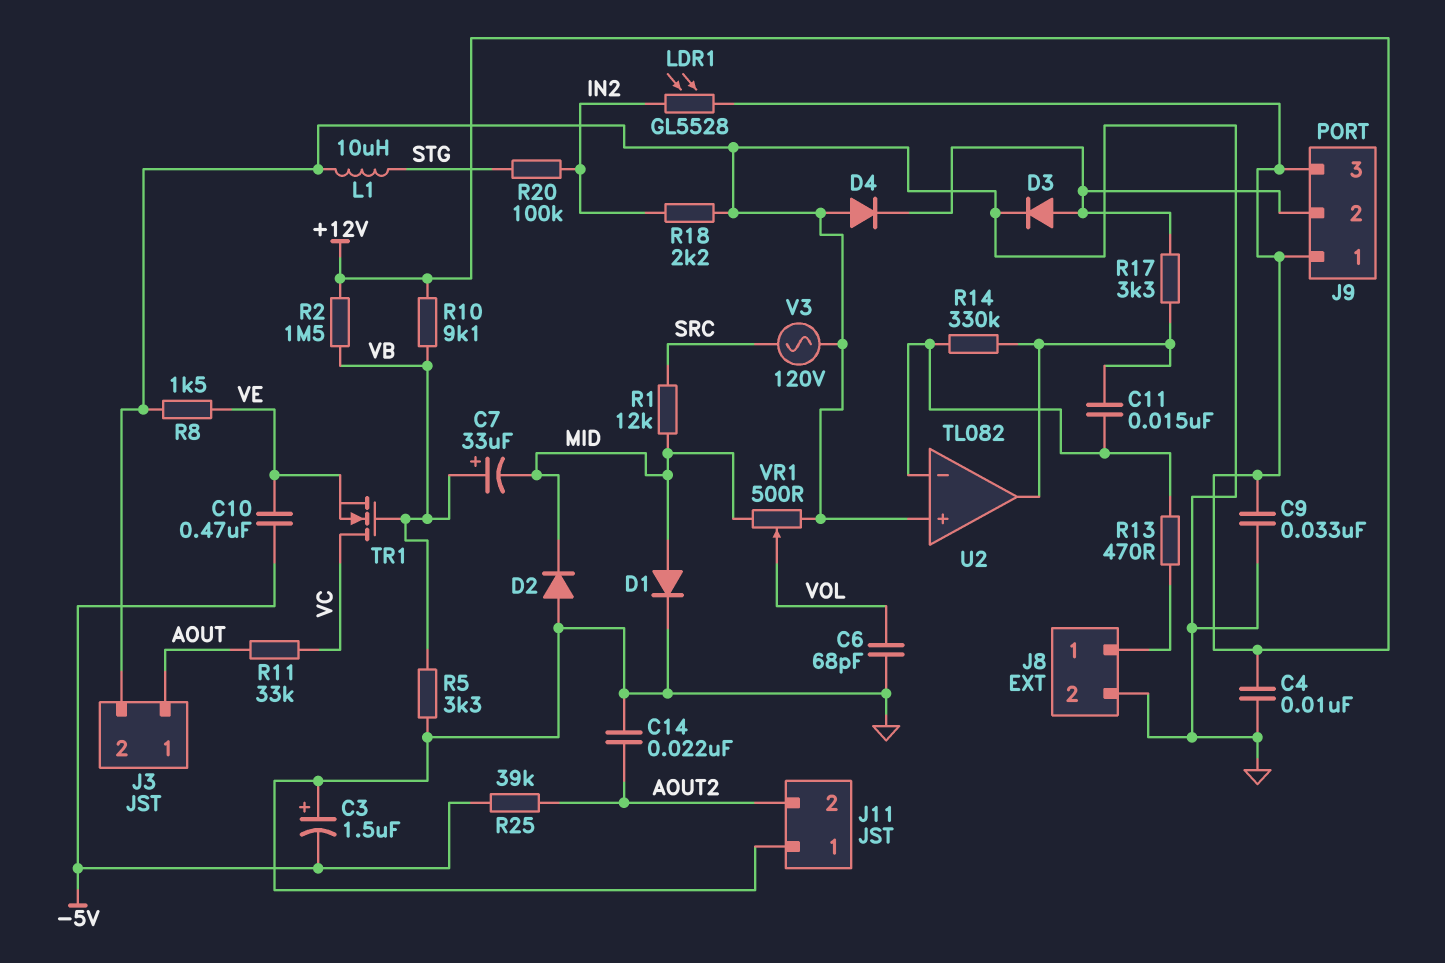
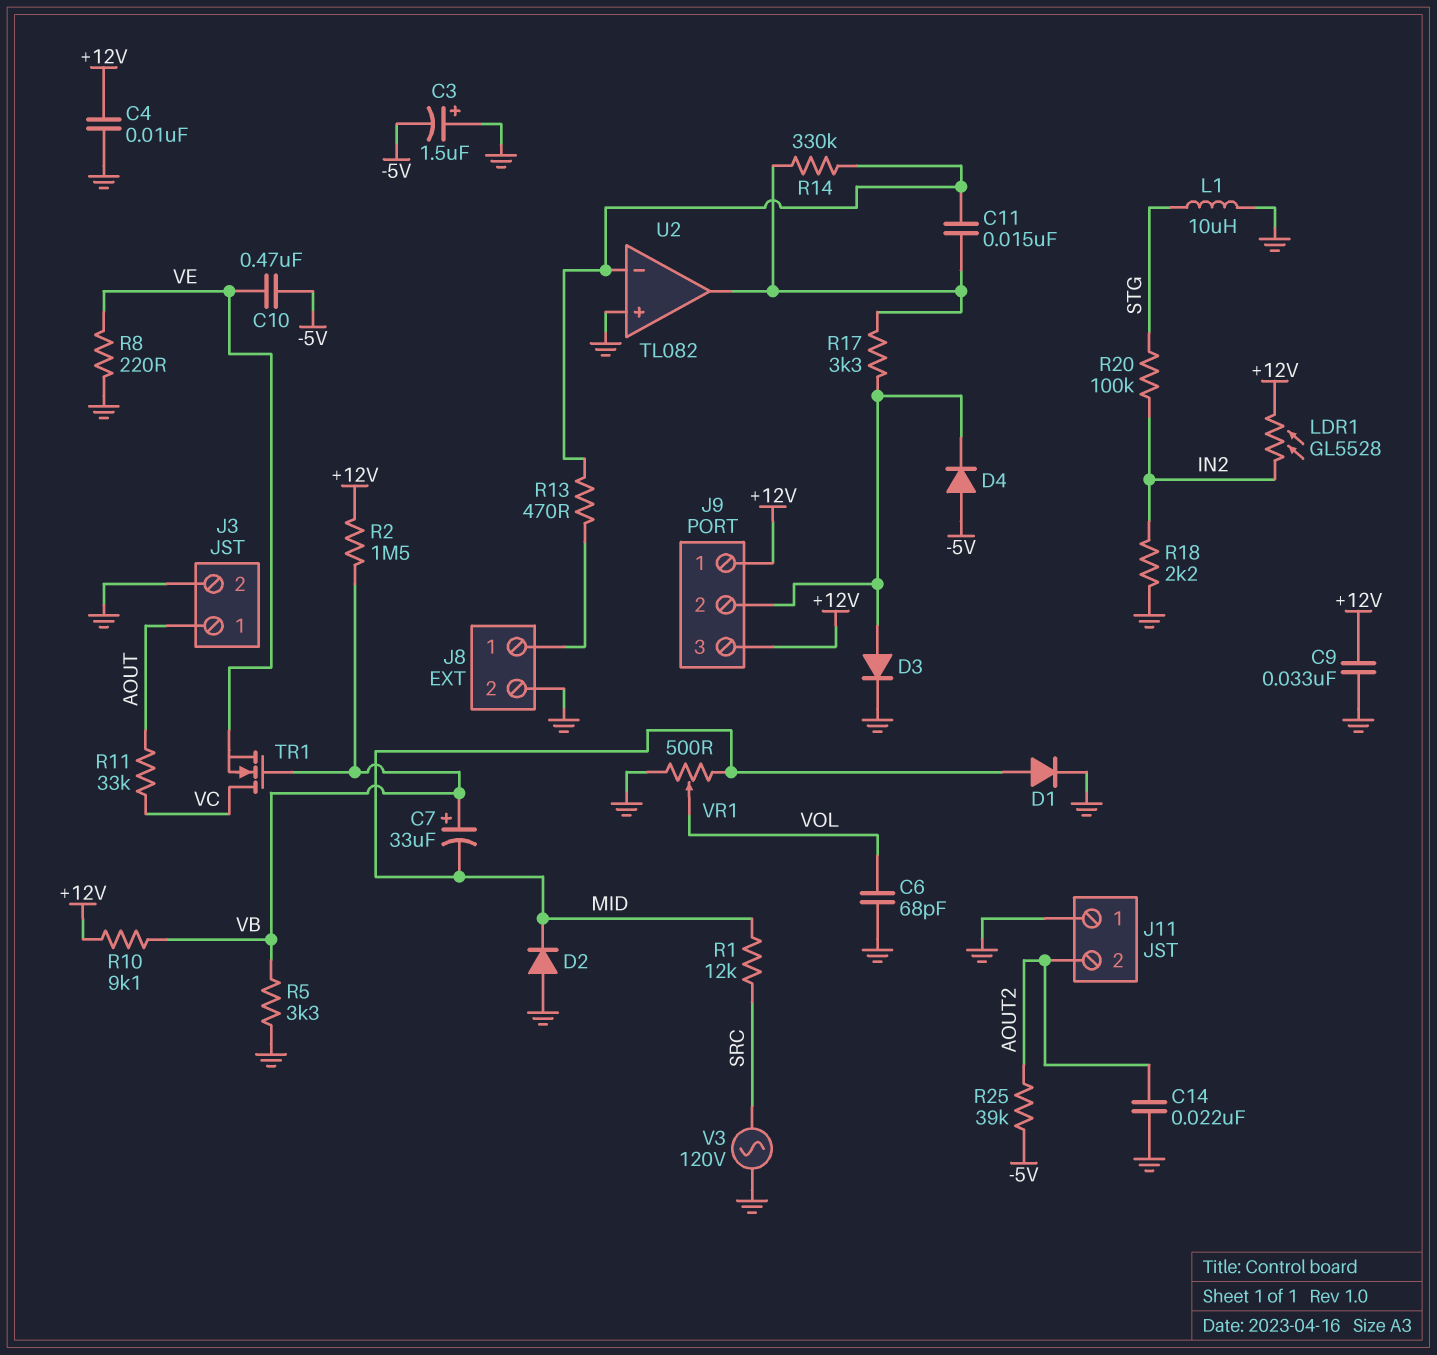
D4: diode (A GND, K J9/2) -> diode (A -5V, K J9/2)
R8: 1.5k (GND, VE) -> 220 (GND, VE)

